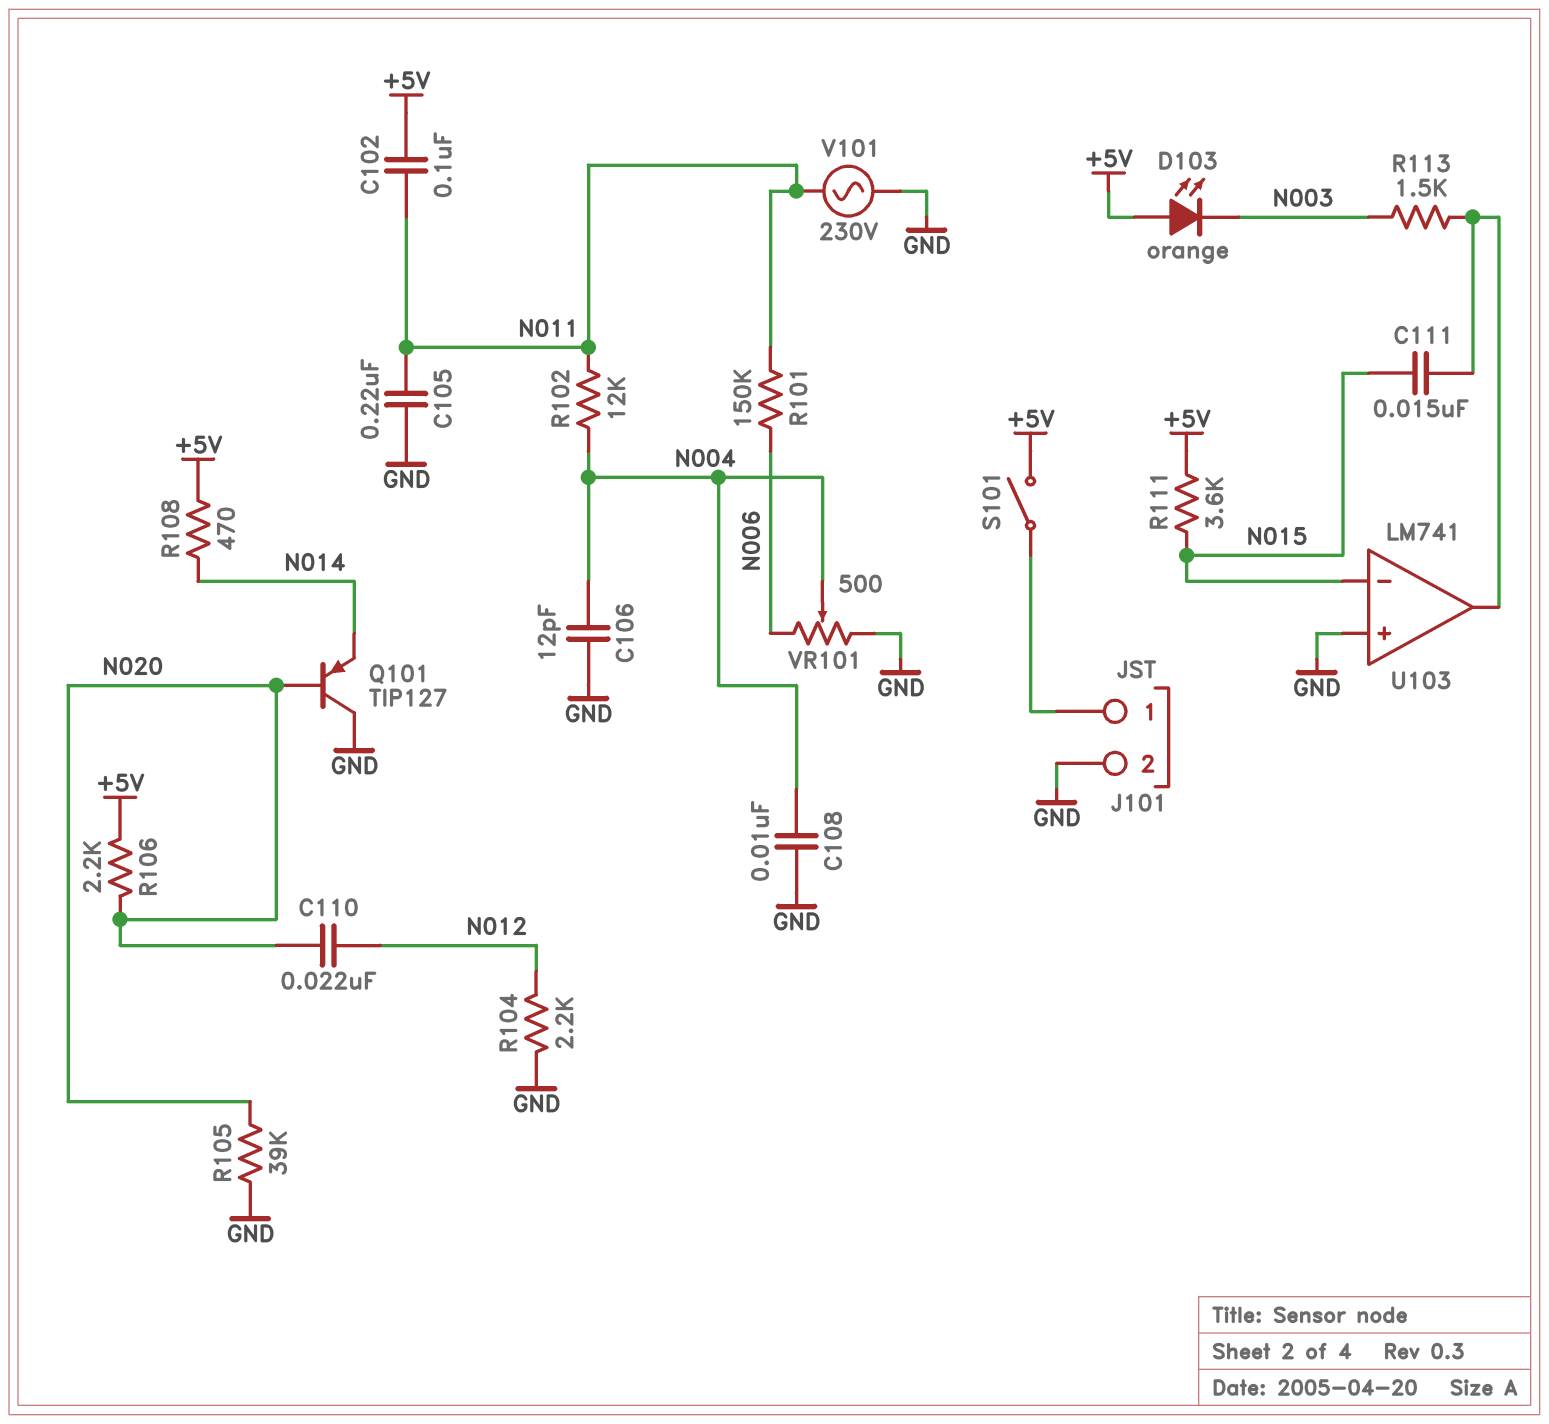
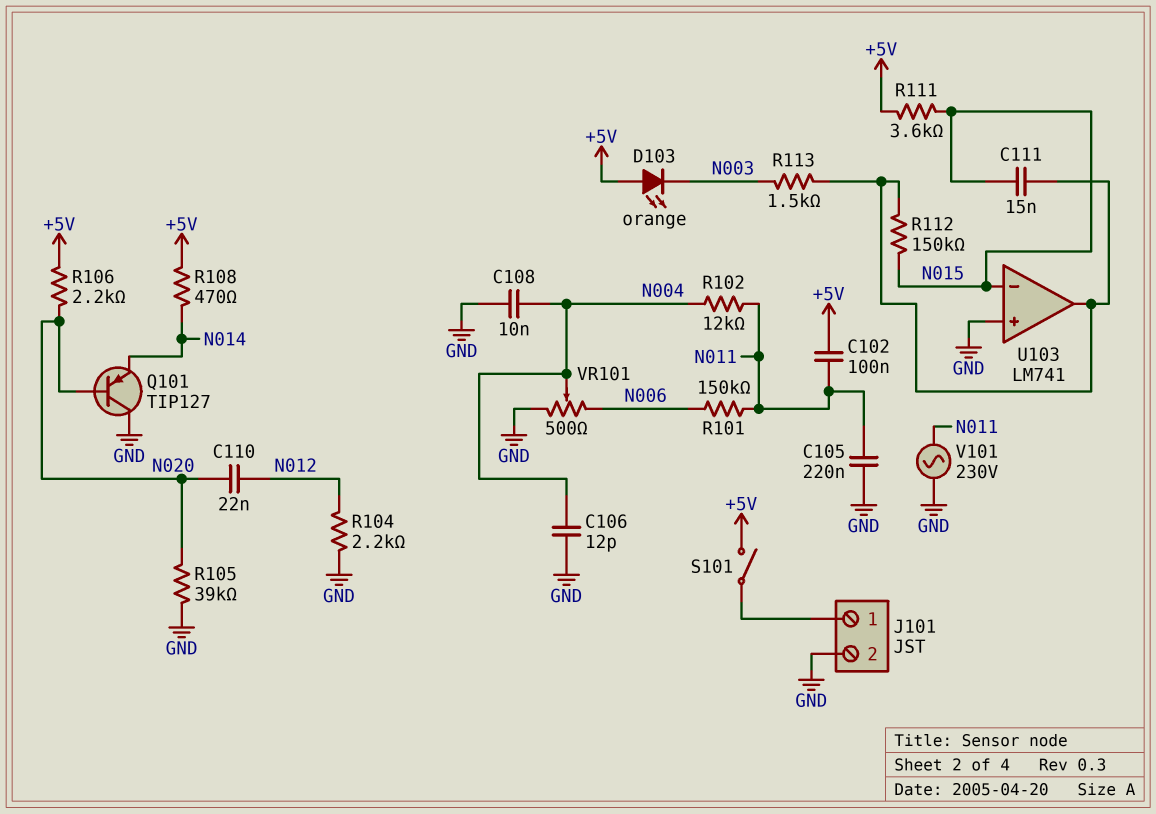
R112: none -> 150k (N015, U103/out)

